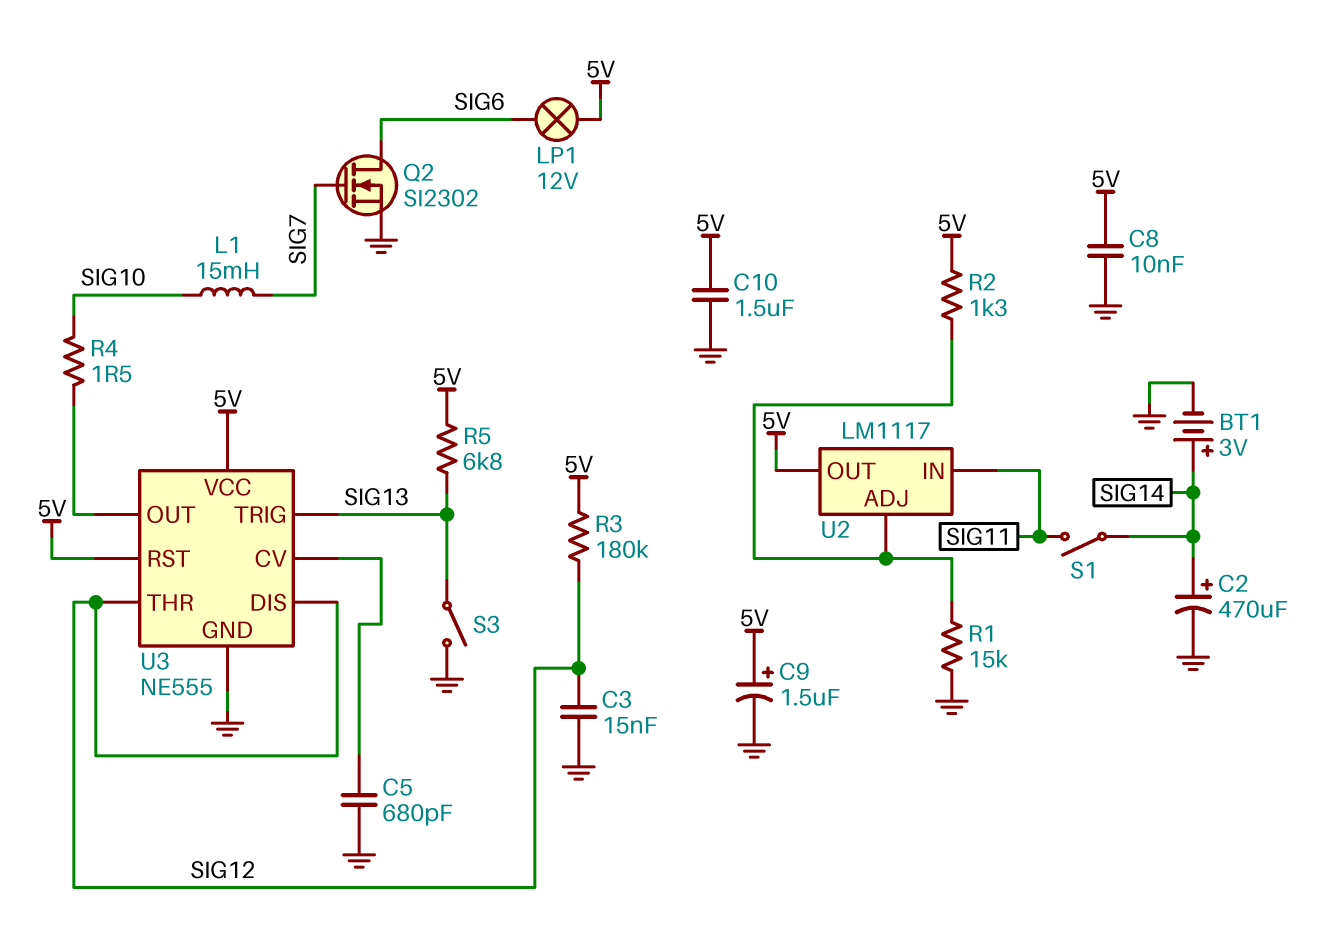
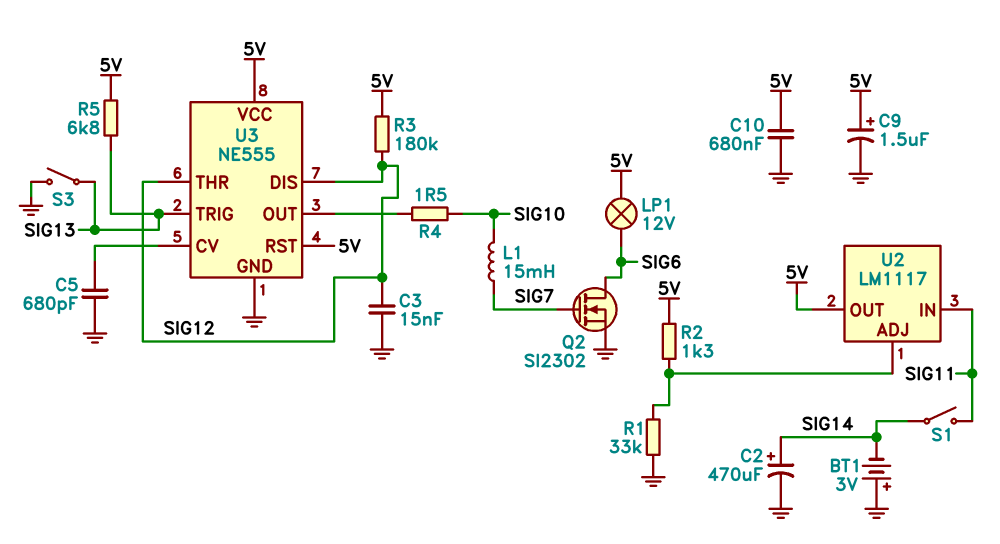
BT1: 3V (plus SIG14, minus GND) -> 3V (plus GND, minus SIG14)
C8: 10nF (5V, GND) -> none
C10: 1.5uF (5V, GND) -> 680nF (5V, GND)
R1: 15k (GND, U2/ADJ) -> 33k (GND, U2/ADJ)

